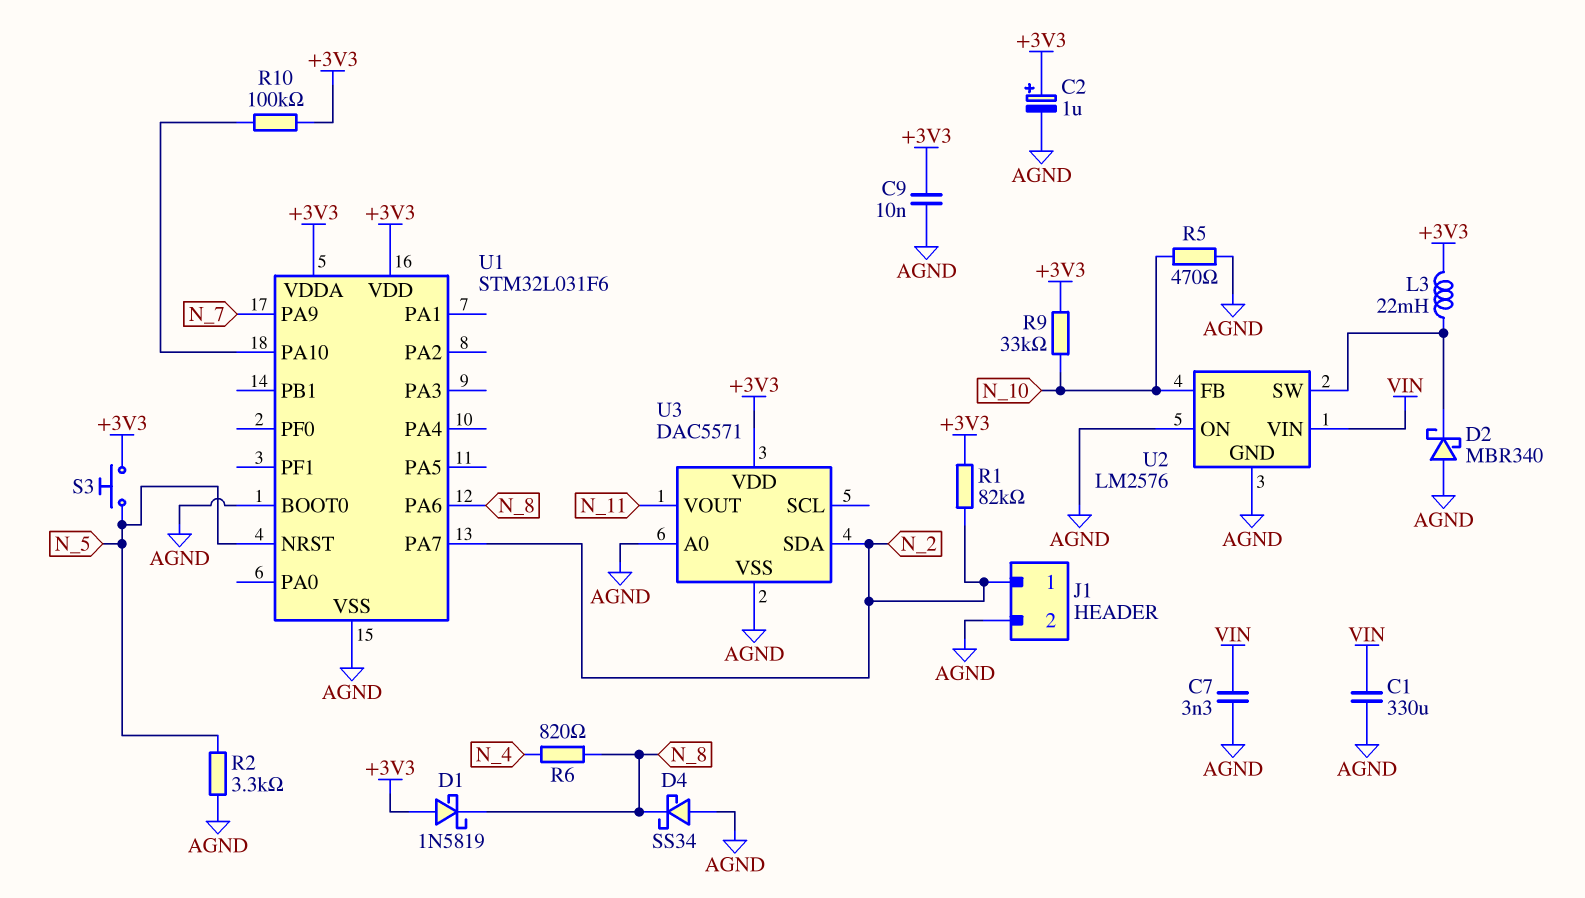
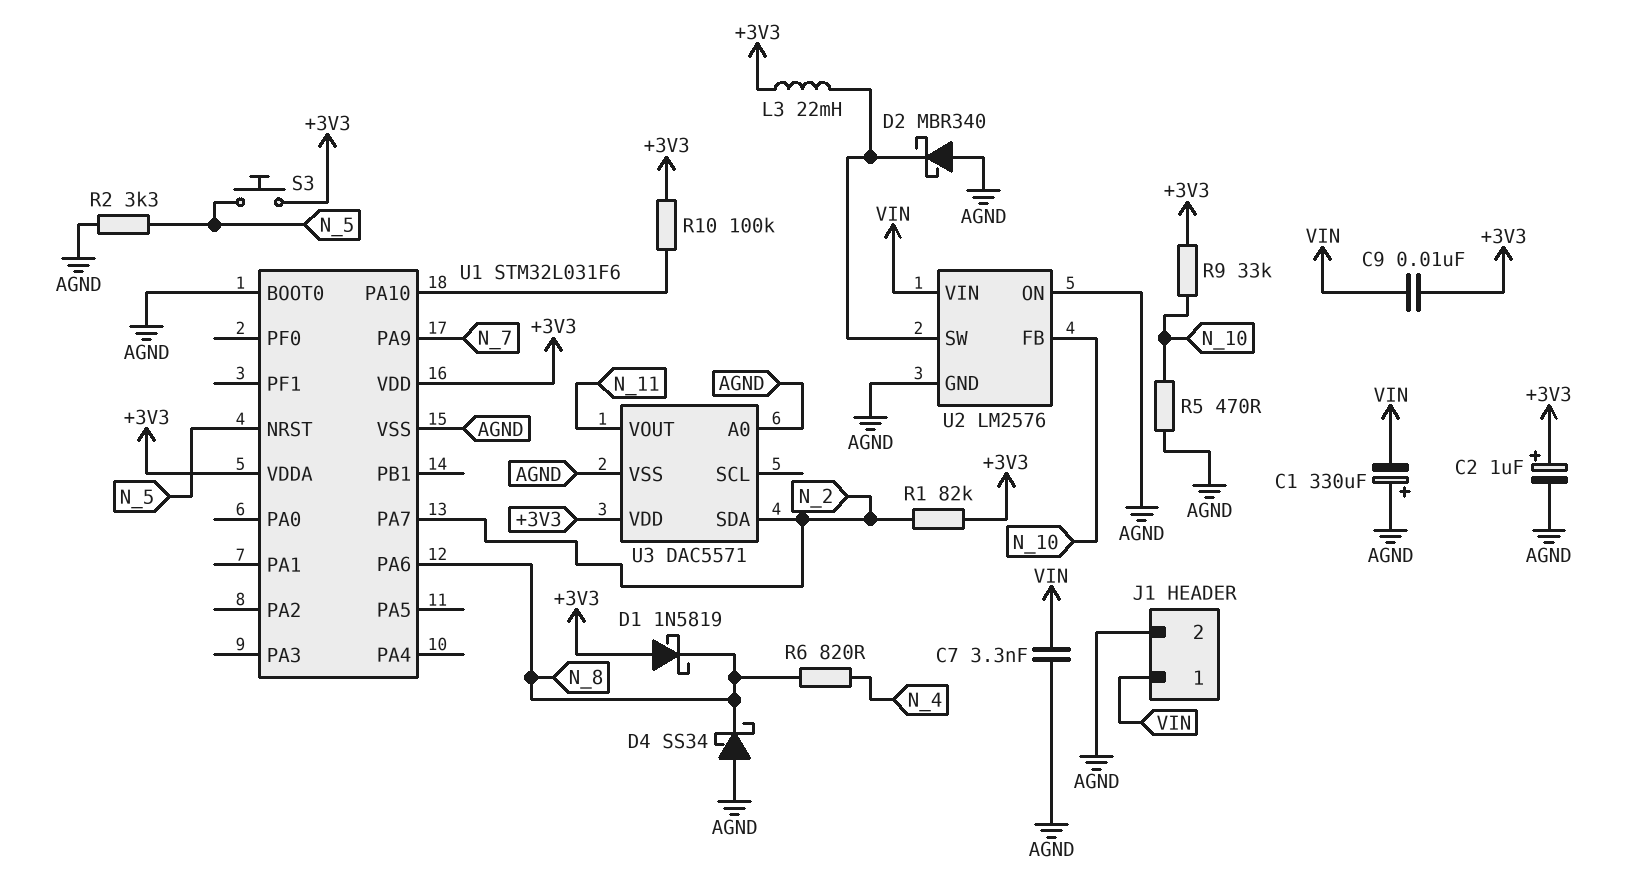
C1: 330uF (AGND, VIN) -> 330uF (plus AGND, minus VIN)
C9: 10nF (+3V3, AGND) -> 10nF (+3V3, VIN)
J1 pin 1: N_2 -> VIN

